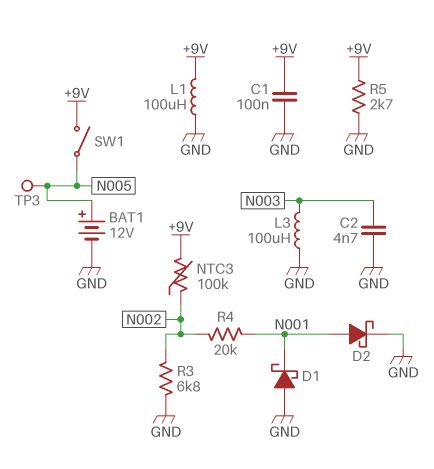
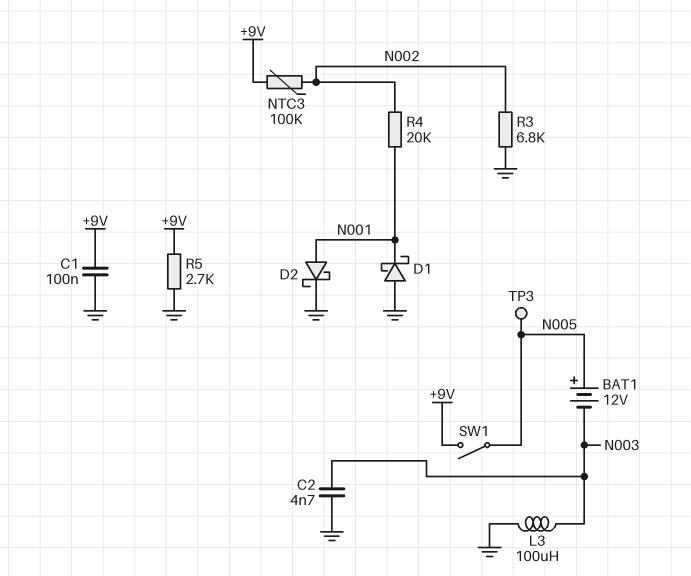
BAT1: 12V (plus N005, minus GND) -> 12V (plus N005, minus N003)
L1: 100uH (+9V, GND) -> none

